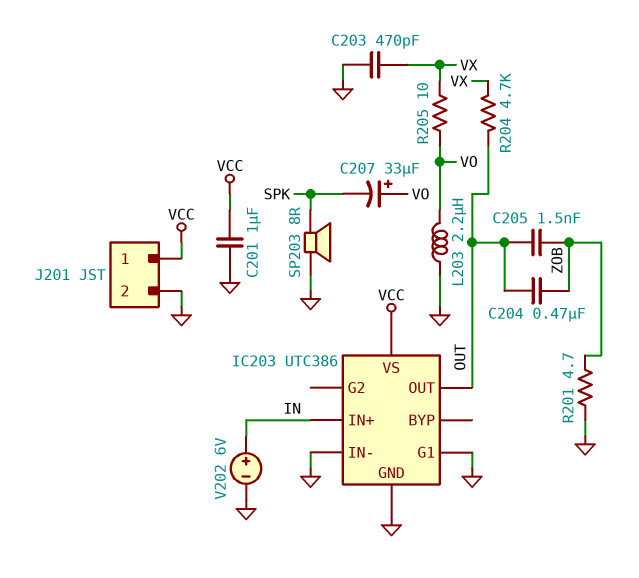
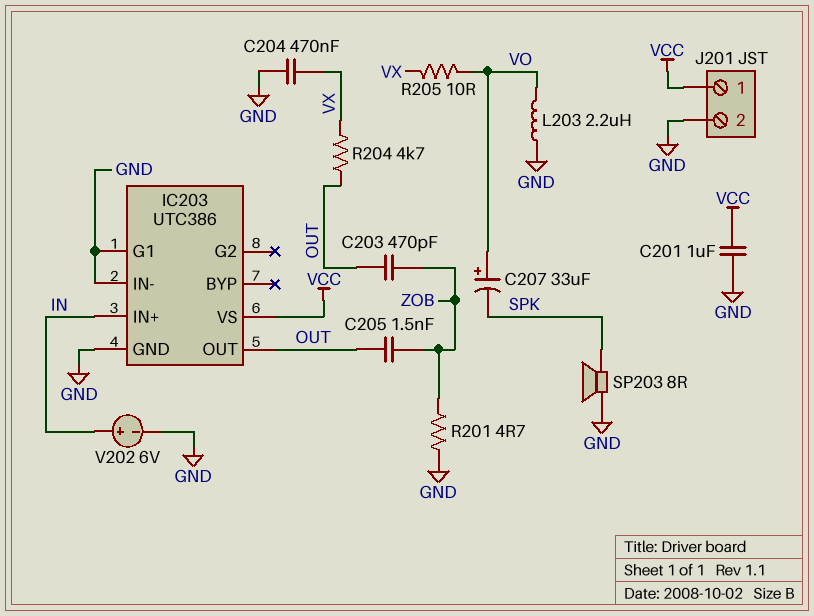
C203: 470pF (GND, VX) -> 470pF (OUT, ZOB)
C204: 470nF (OUT, ZOB) -> 470nF (GND, VX)

